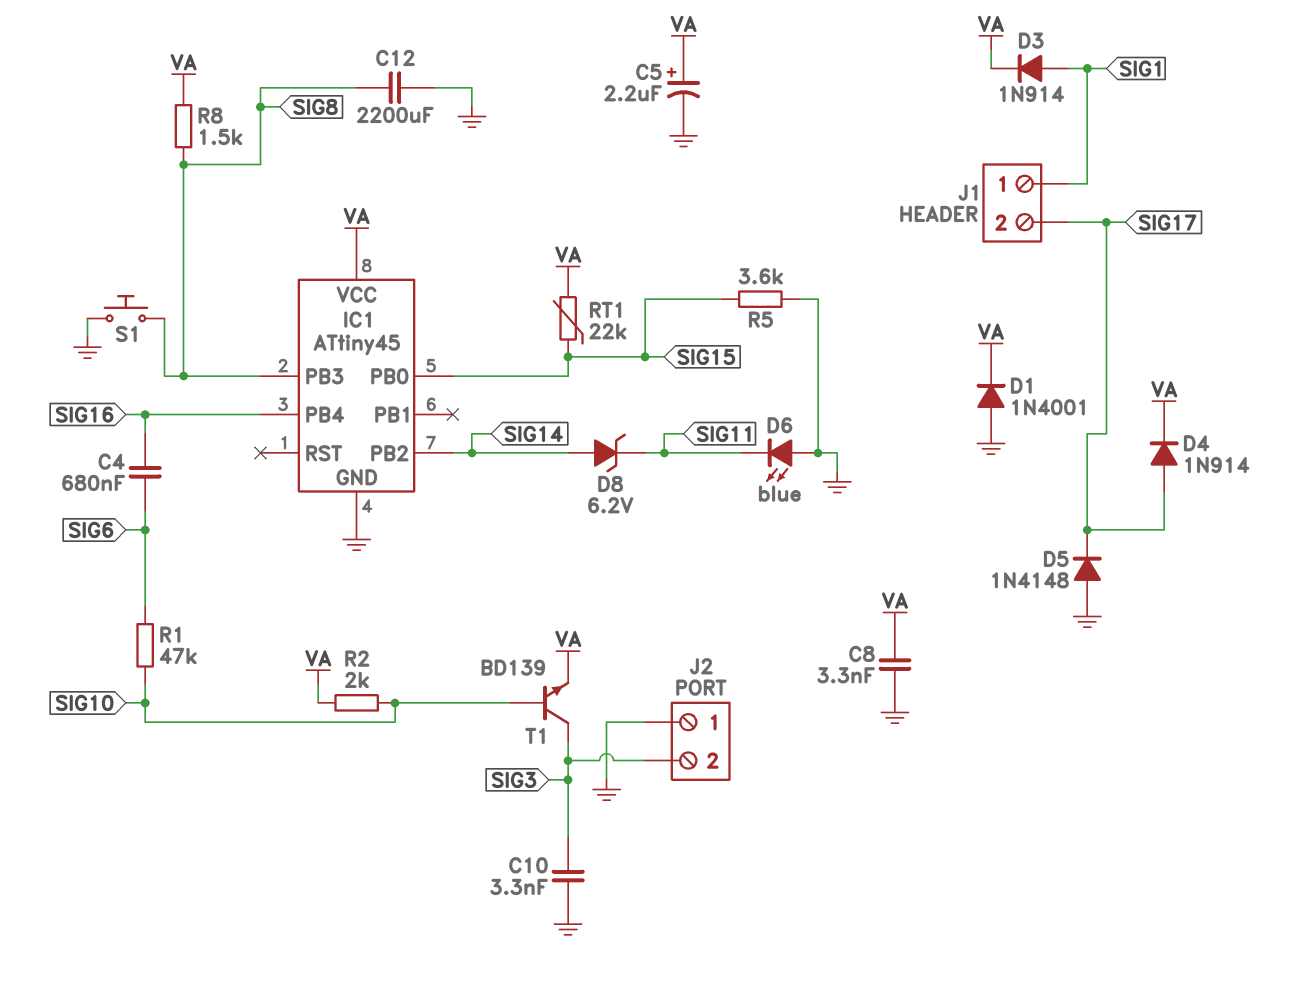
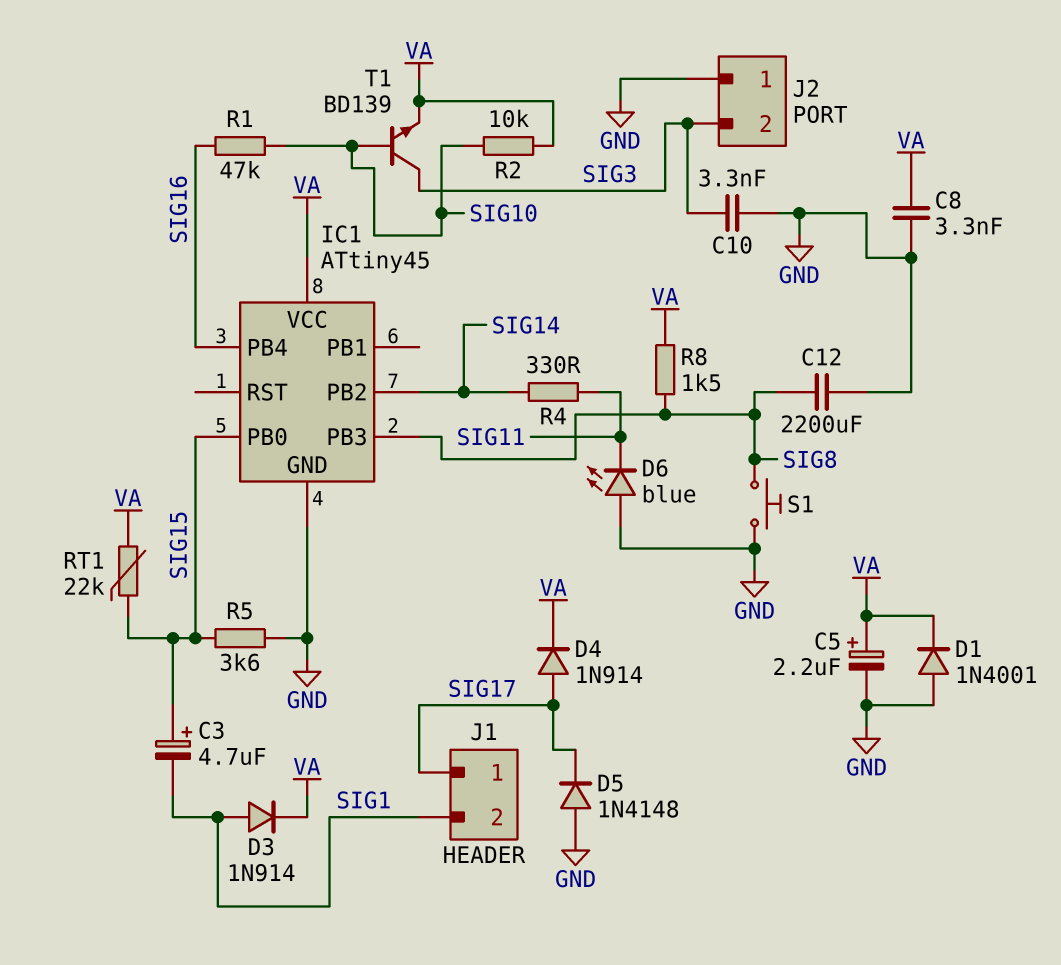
C3: none -> 4.7uF (plus SIG15, minus SIG1)
C4: 680nF (SIG6, SIG16) -> none
D8: zener 6.2V (A SIG14, K SIG11) -> none
J1 pin 1: SIG1 -> SIG17
J1 pin 2: SIG17 -> SIG1
R1: 47k (SIG6, SIG10) -> 47k (SIG10, SIG16)
R2: 2k (SIG10, VA) -> 10k (SIG10, VA)
R4: none -> 330 (SIG11, SIG14)

